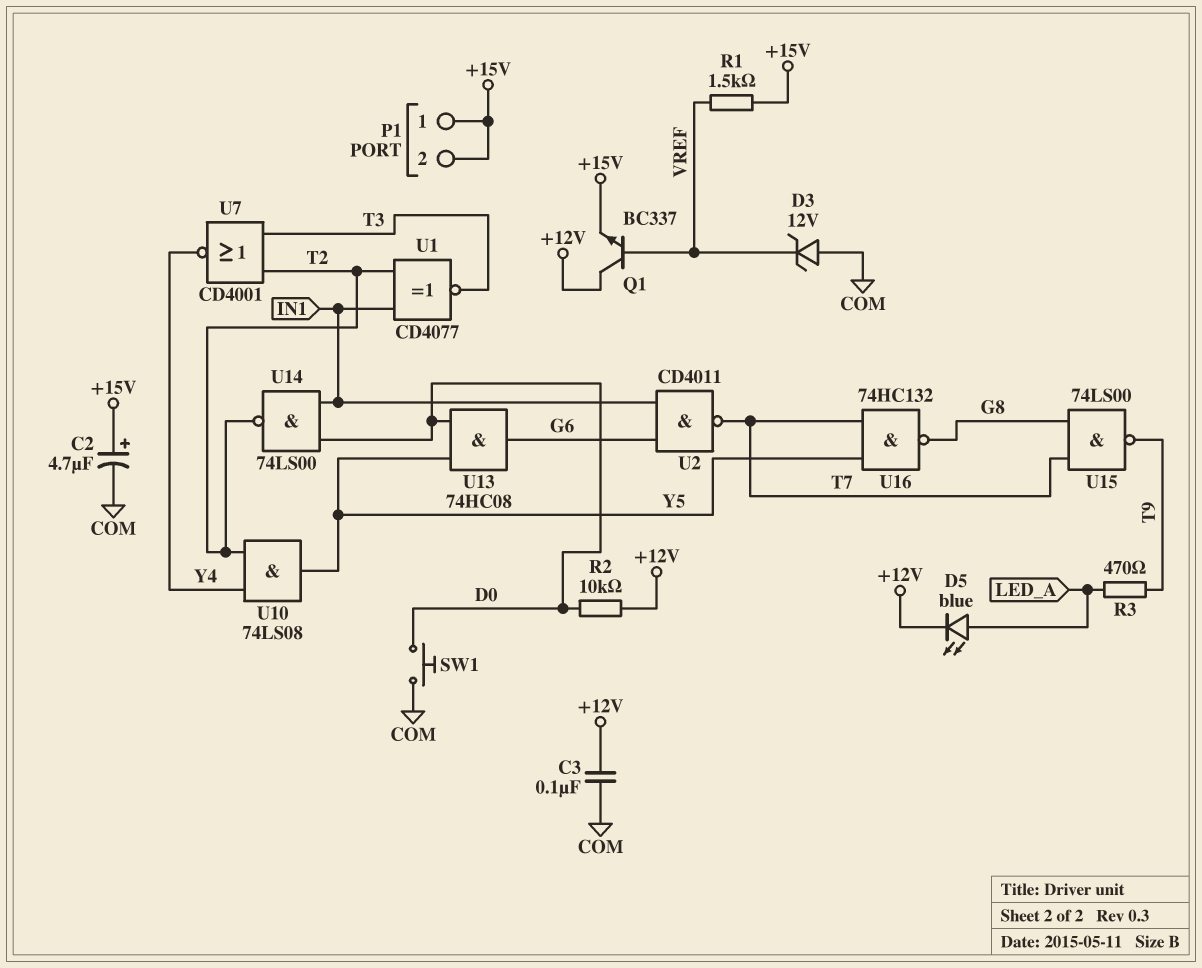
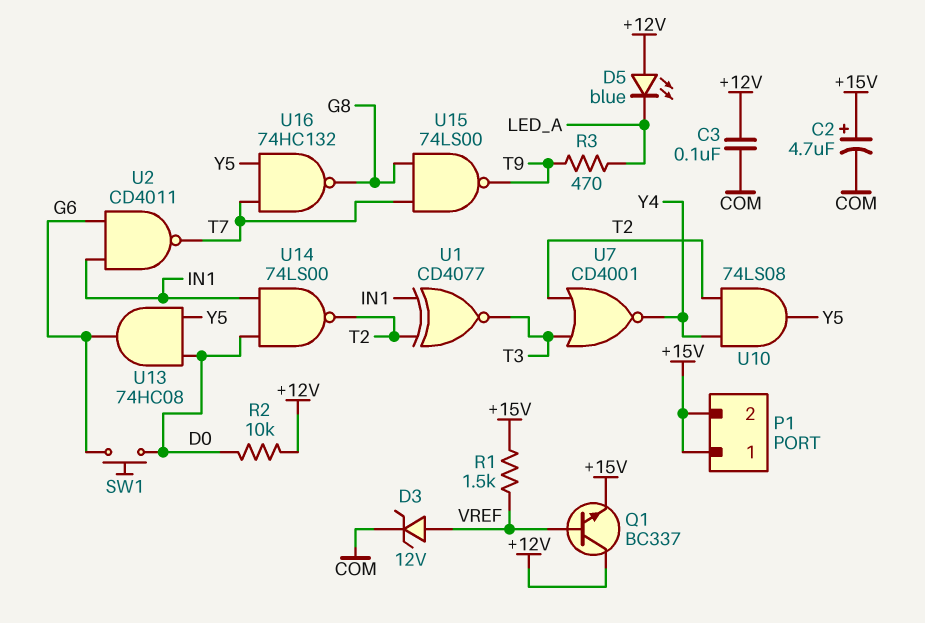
D3: zener 12V (A COM, K VREF) -> zener 12V (A VREF, K COM)
D5: LED blue (A LED_A, K +12V) -> LED blue (A +12V, K LED_A)
SW1: button (COM, D0) -> button (D0, G6)

